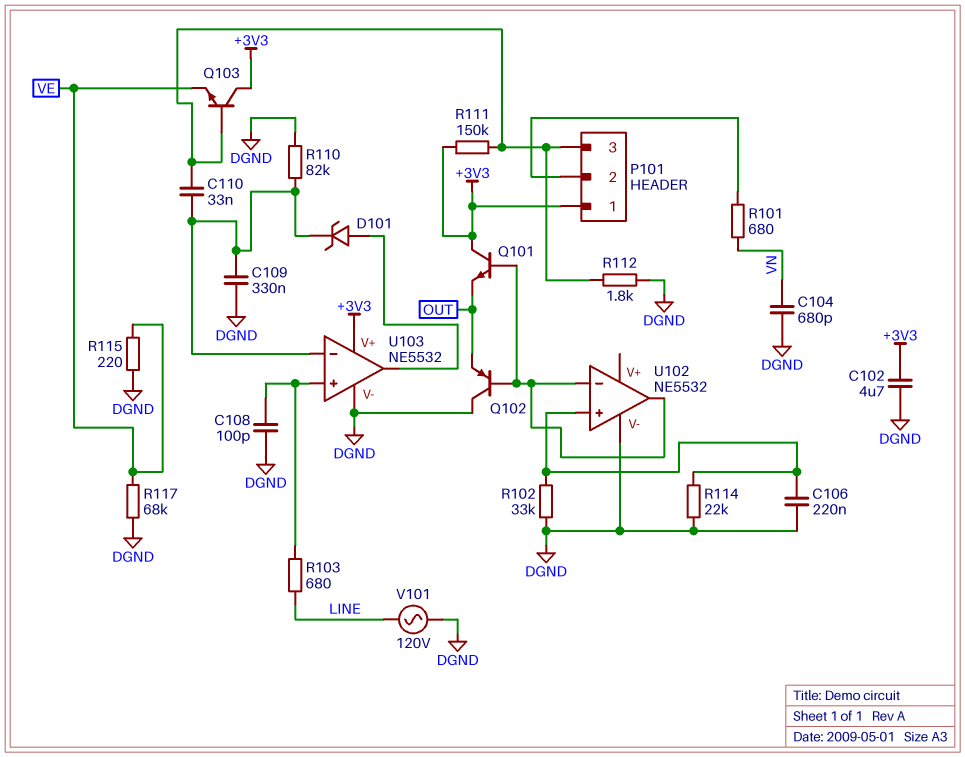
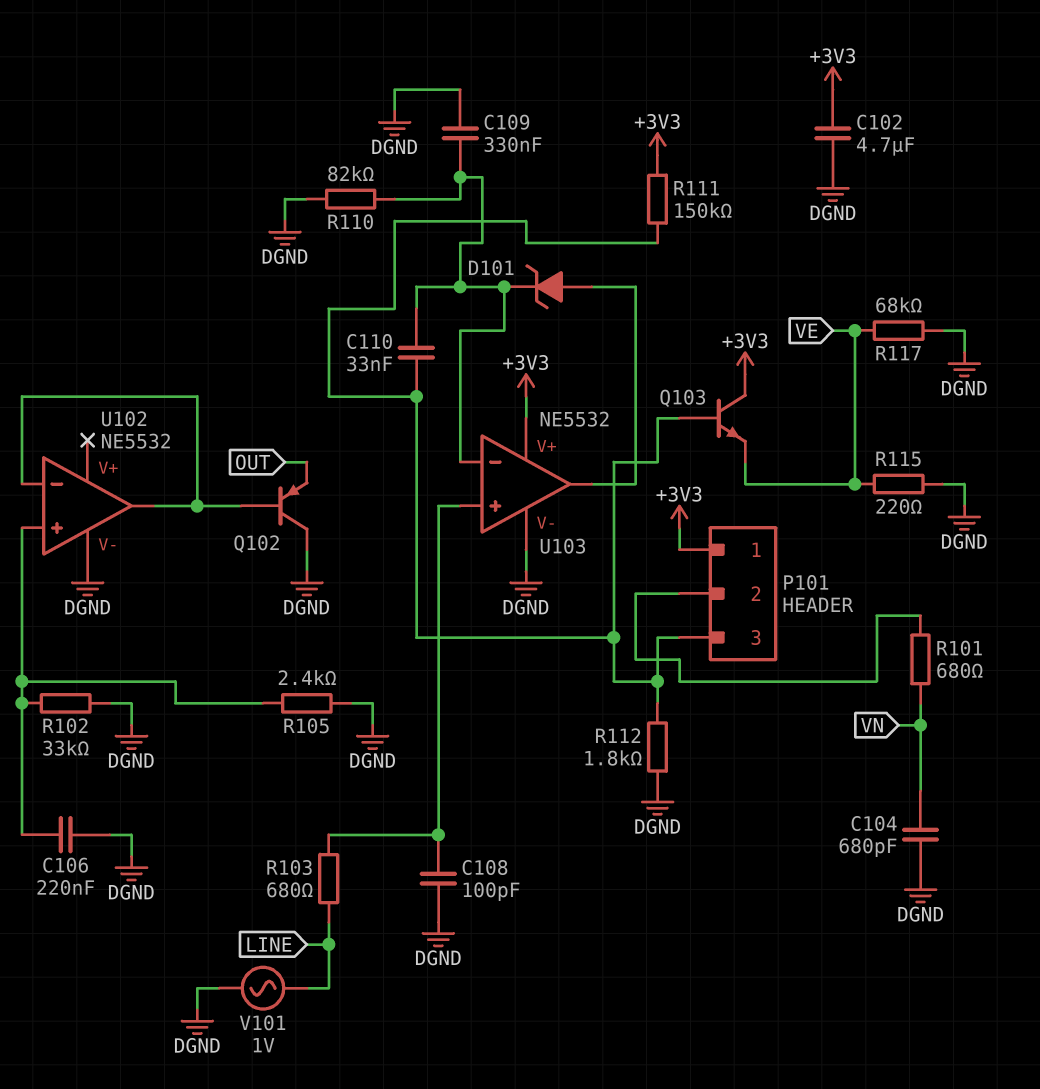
Q101: NPN (B U102/in-, C +3V3, E OUT) -> none
R105: none -> 2.4k (DGND, U102/in+)
R114: 22k (DGND, U102/in+) -> none
V101: AC 120V (DGND, LINE) -> AC 1V (DGND, LINE)

